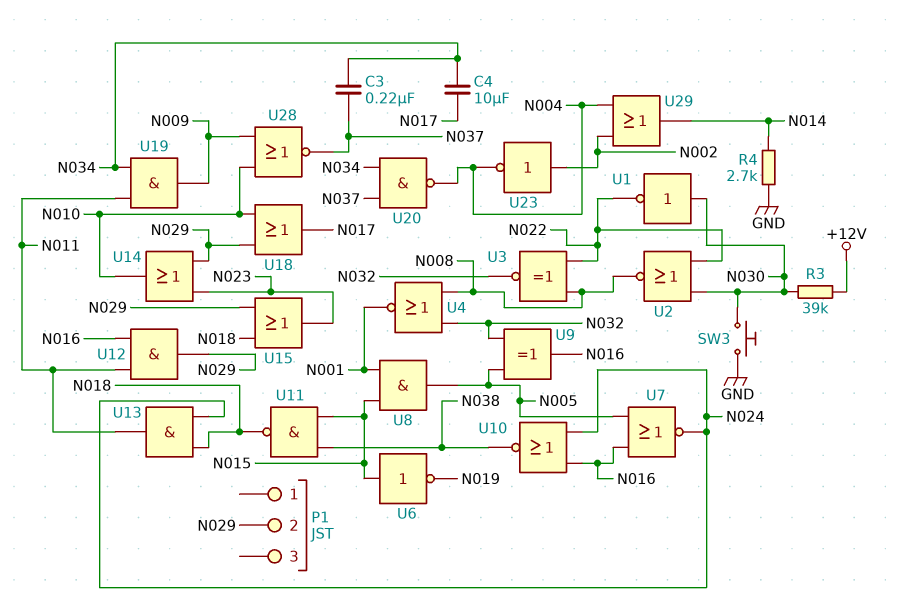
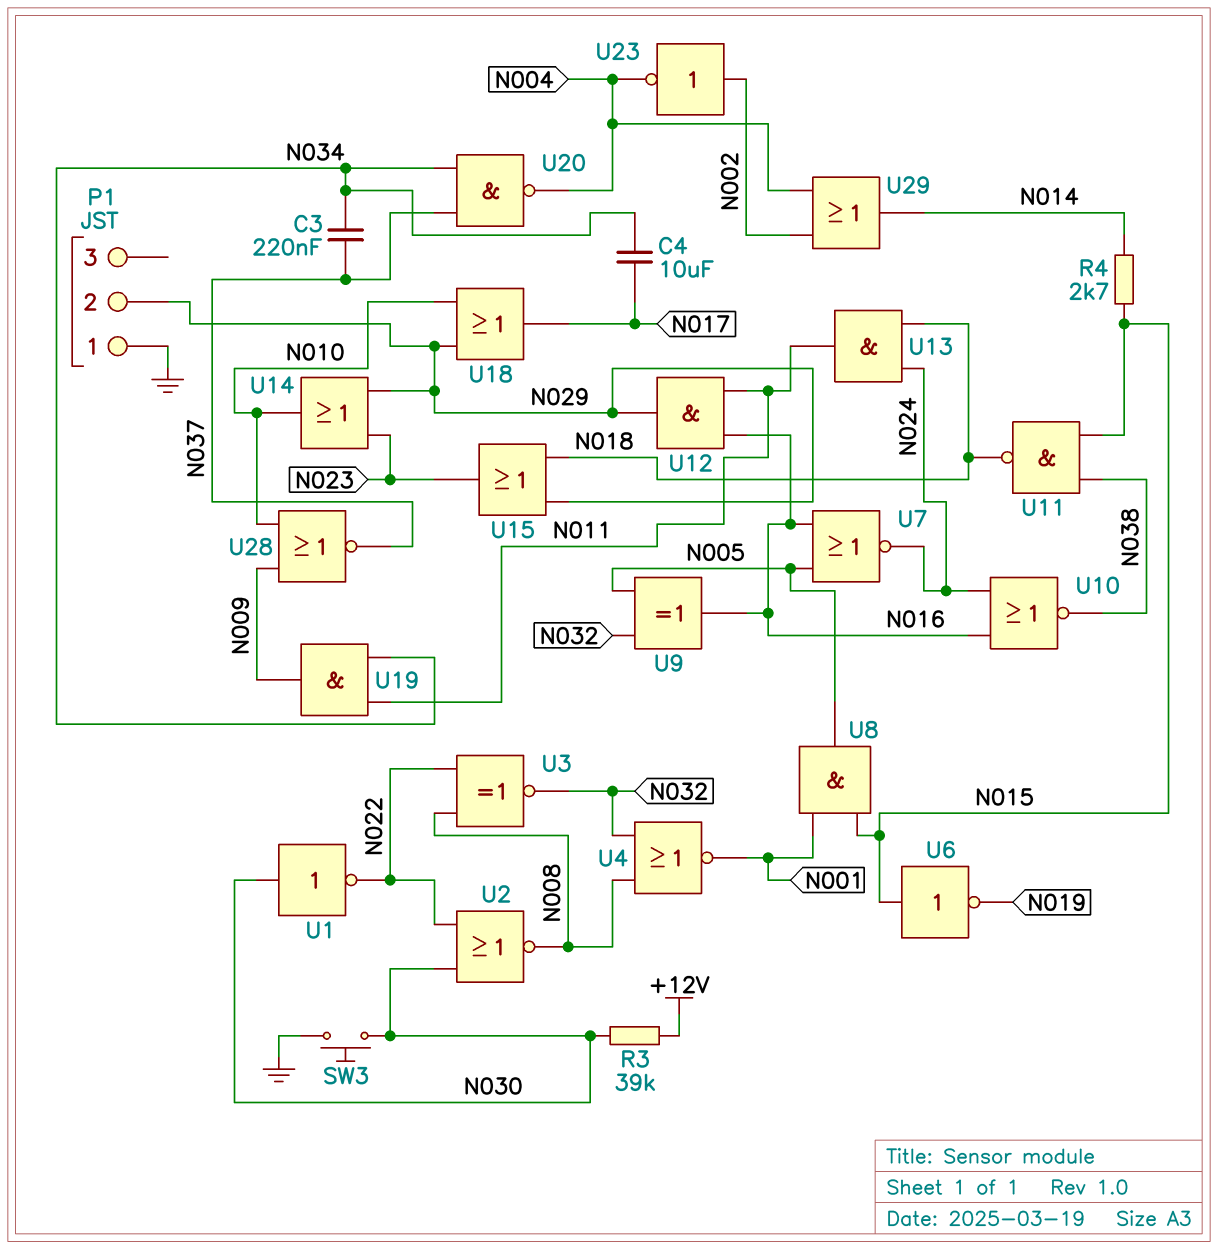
P1 pin 1: none -> GND
R4: 2.7k (GND, N014) -> 2.7k (N014, N015)

